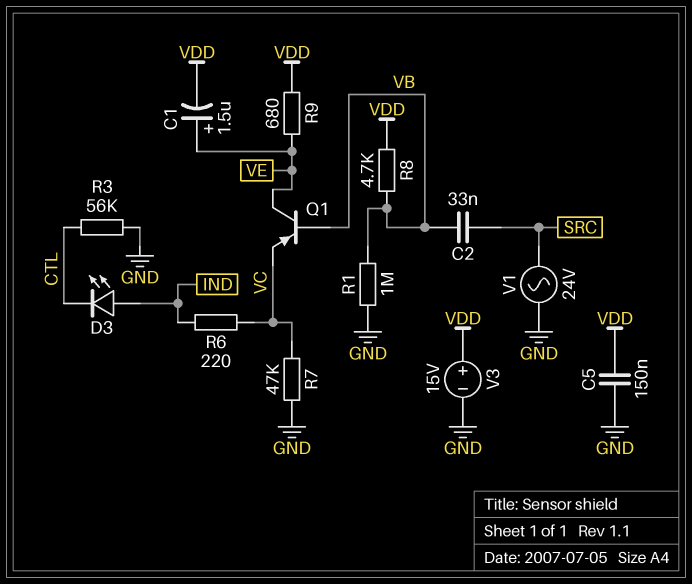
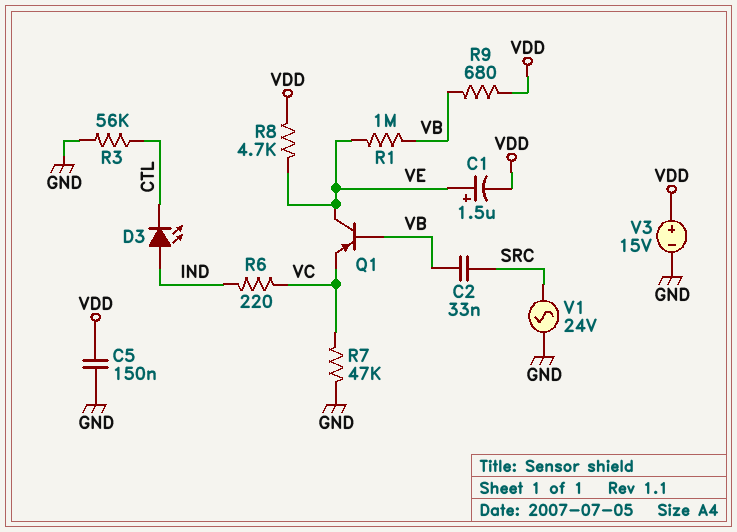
R1: 1M (GND, VB) -> 1M (VB, VE)
R8: 4.7k (VB, VDD) -> 4.7k (VDD, VE)
R9: 680 (VDD, VE) -> 680 (VB, VDD)

